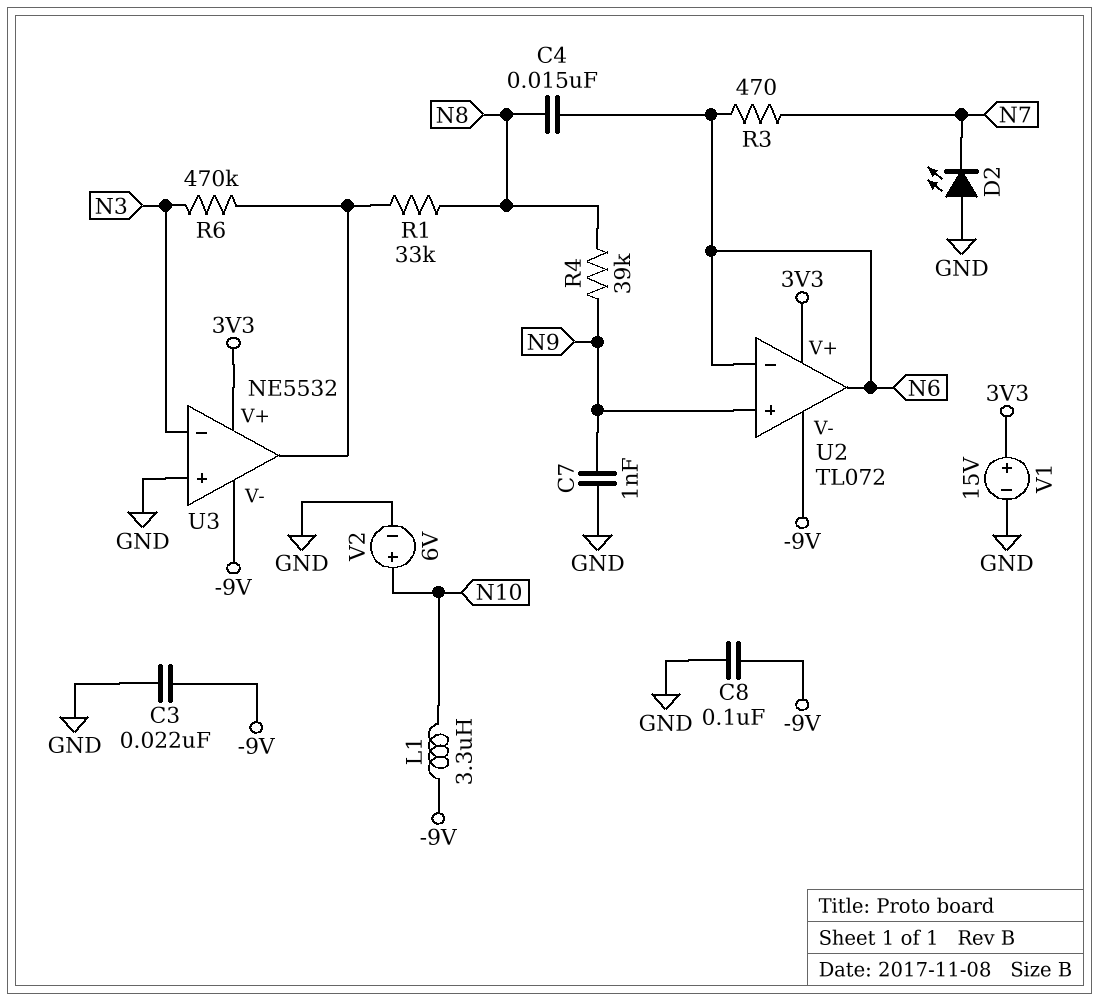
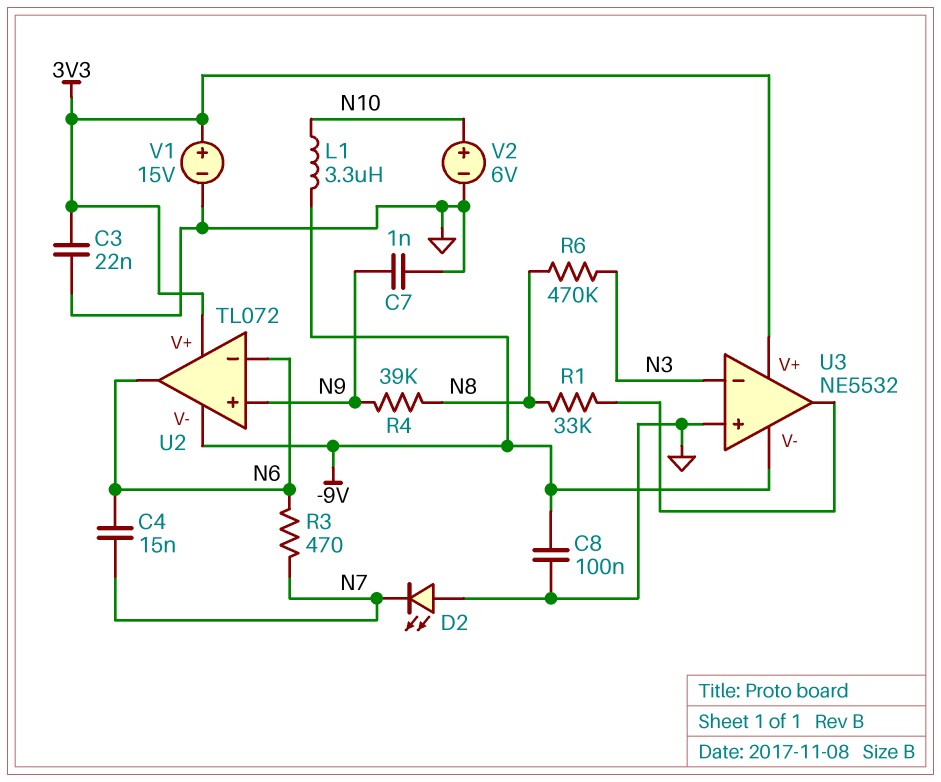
C3: 22nF (-9V, GND) -> 22nF (3V3, GND)
C4: 15nF (N6, N8) -> 15nF (N6, N7)
R6: 470k (N3, U3/out) -> 470k (N3, N8)

